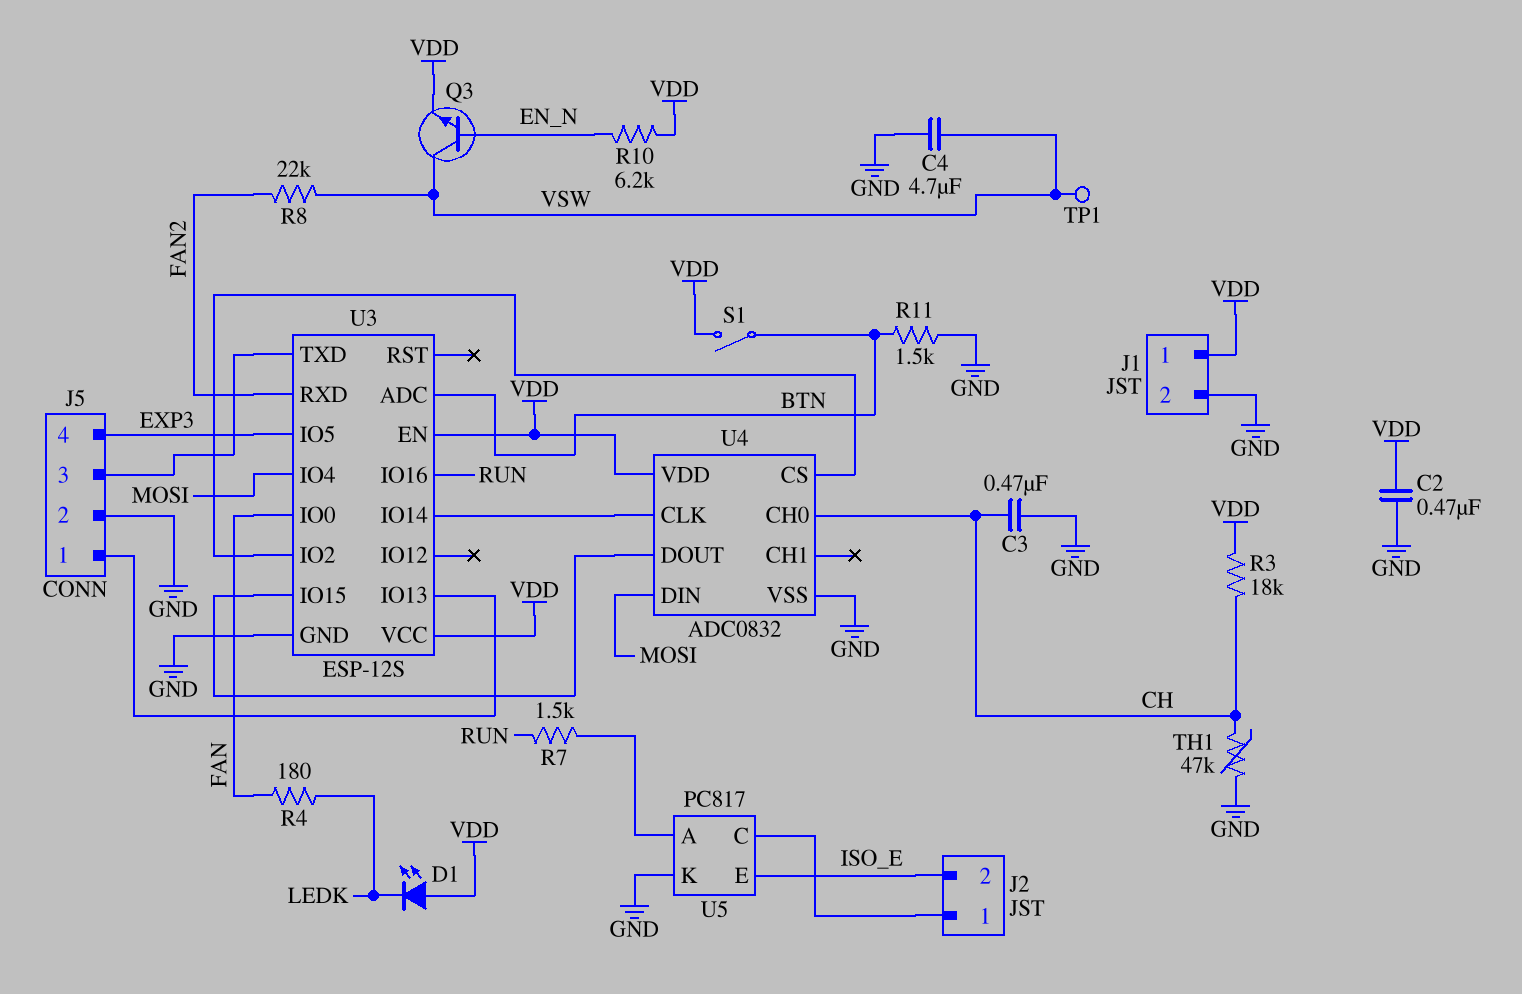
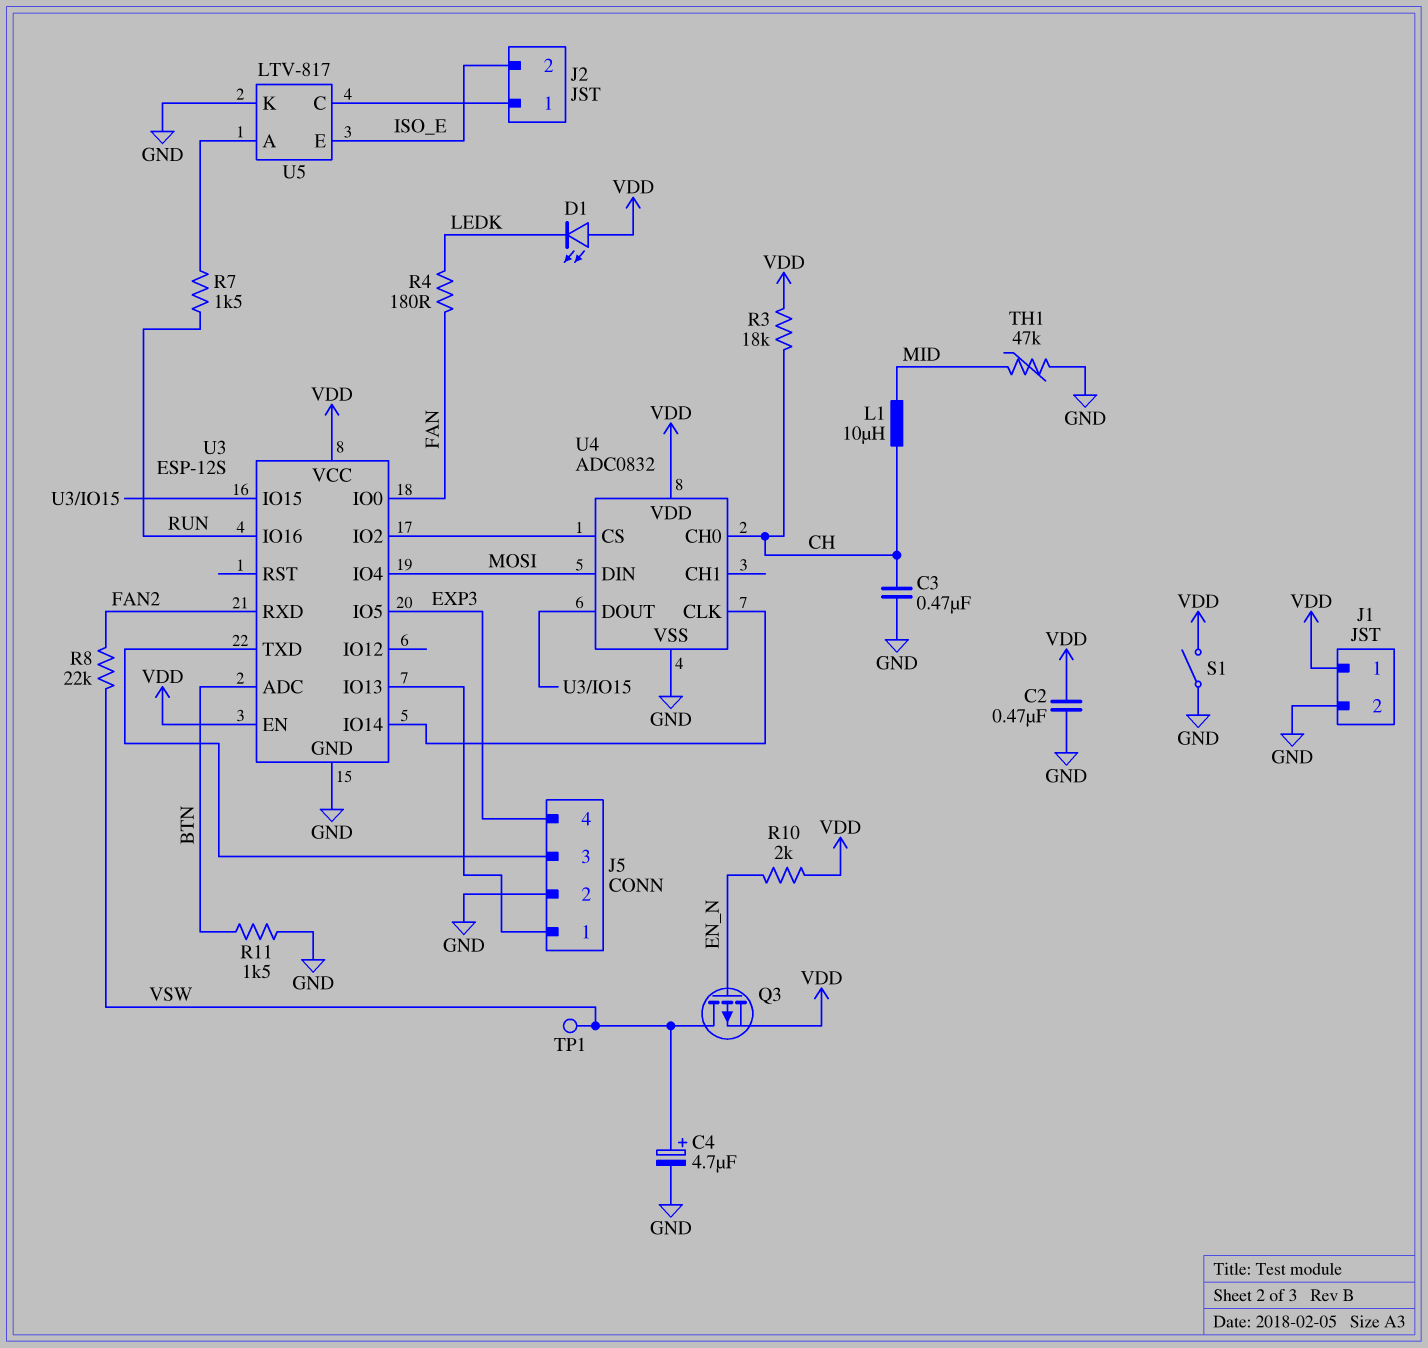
C4: 4.7uF (GND, VSW) -> 4.7uF (plus VSW, minus GND)
L1: none -> 10uH (CH, MID)
Q3: NPN (B EN_N, C VSW, E VDD) -> PMOS (G EN_N, D VSW, S VDD)
R10: 6.2k (EN_N, VDD) -> 2k (EN_N, VDD)
S1: switch (BTN, VDD) -> switch (GND, VDD)
TH1: 47k (CH, GND) -> 47k (GND, MID)
U5: PC817 -> LTV-817

